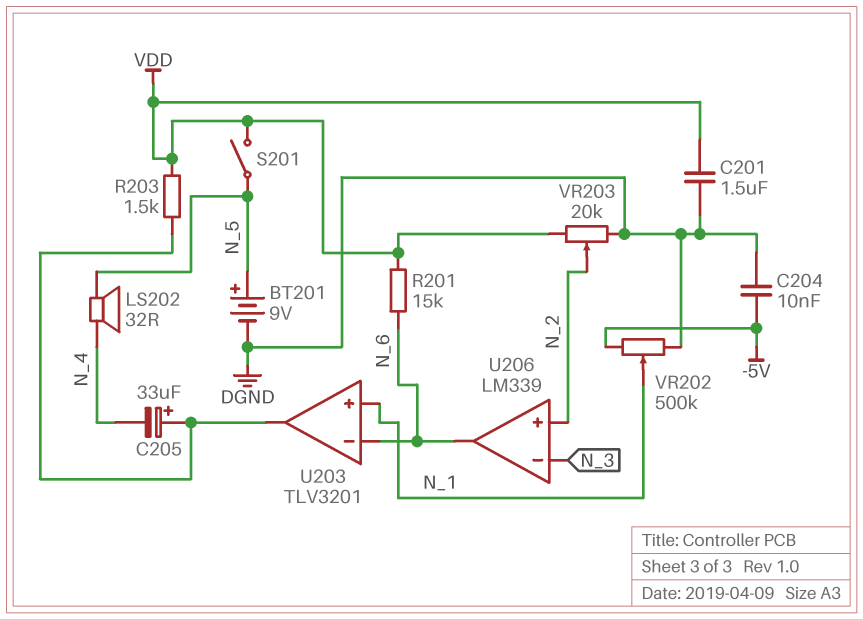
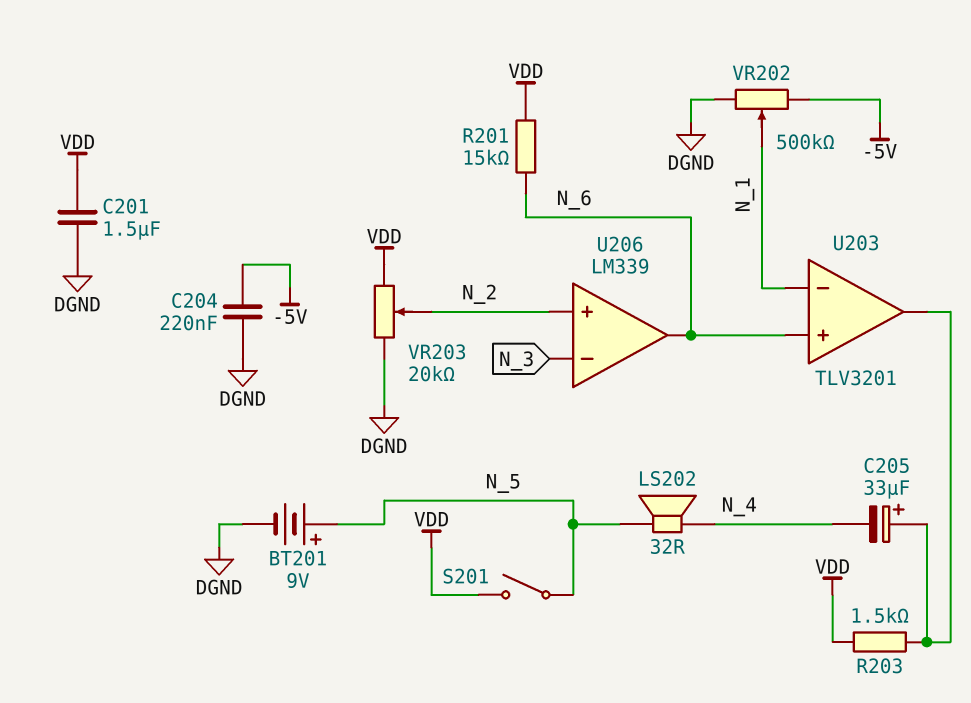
C204: 10nF (-5V, DGND) -> 220nF (-5V, DGND)
U203 pin in+: N_1 -> N_6
U203 pin in-: N_6 -> N_1

